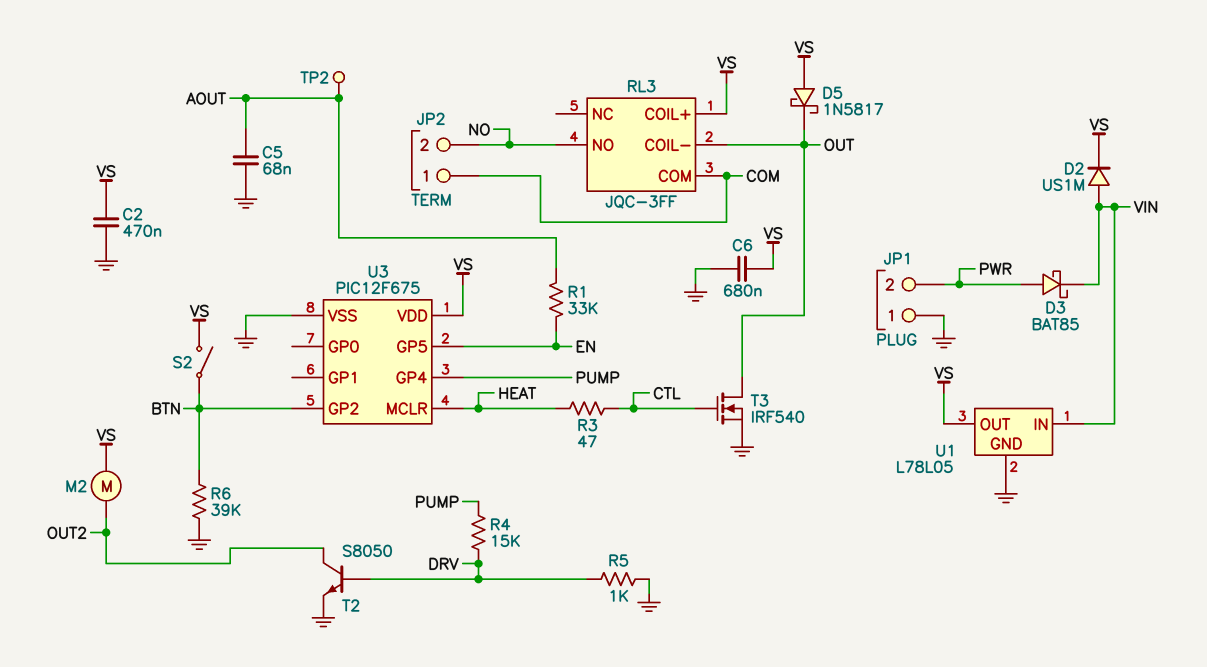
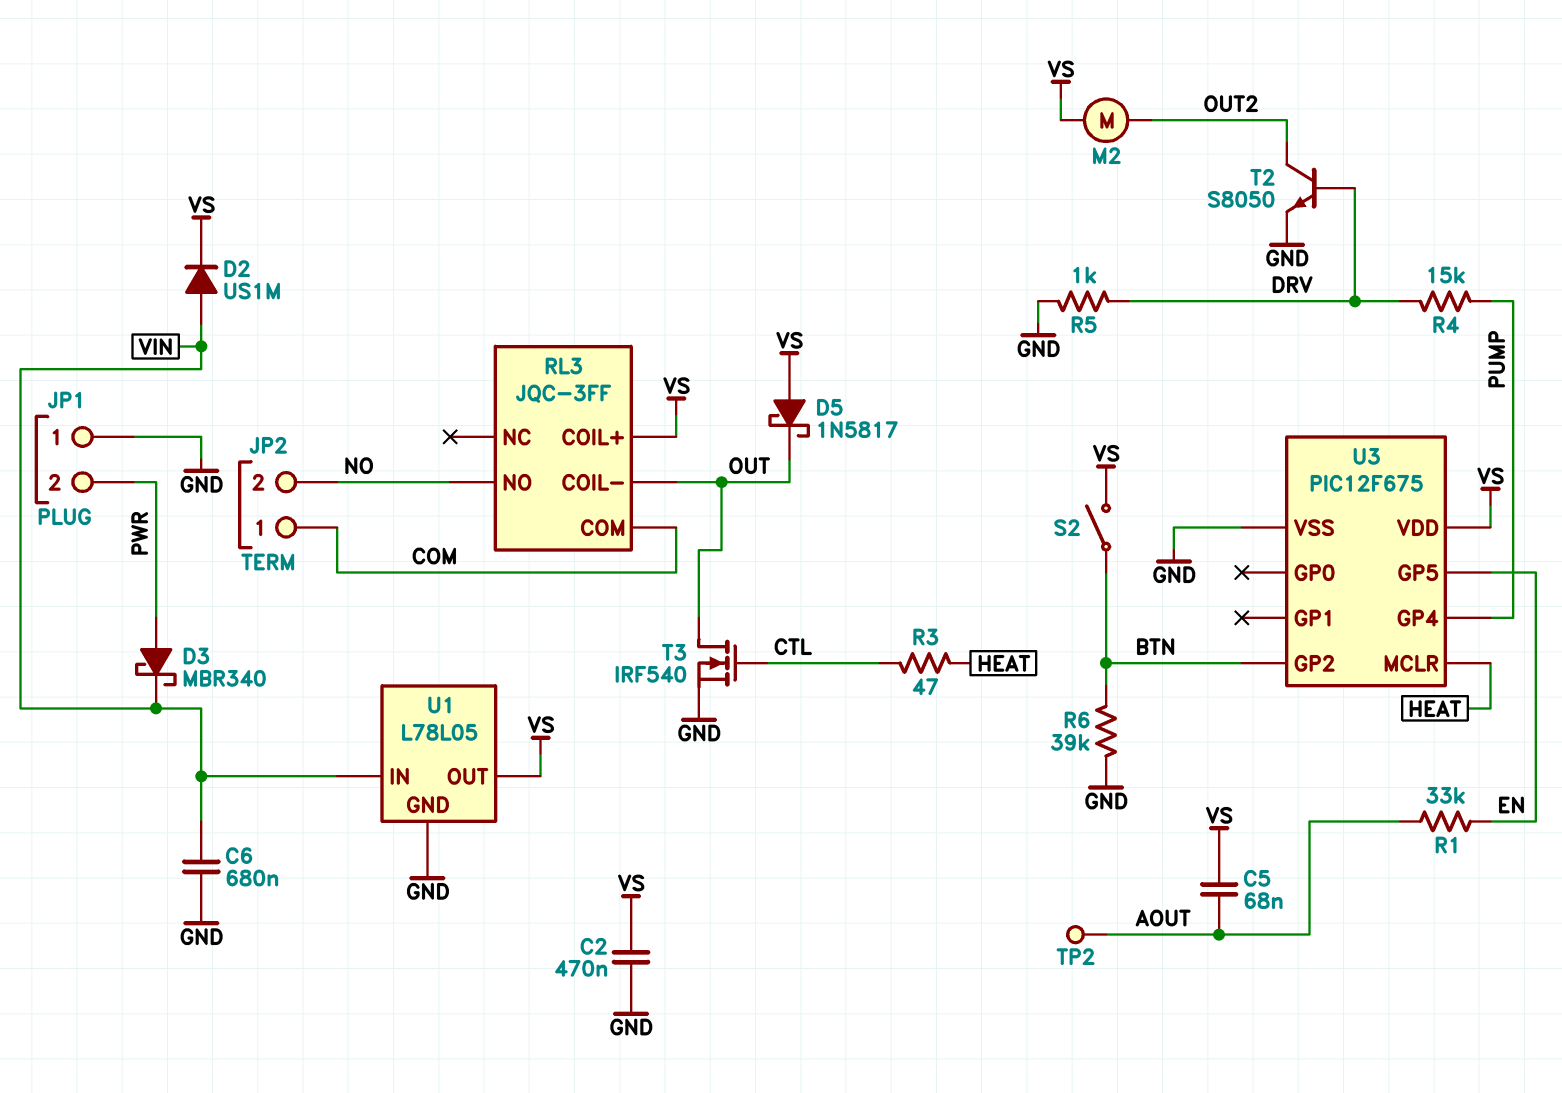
C5: 68nF (AOUT, GND) -> 68nF (AOUT, VS)
C6: 680nF (GND, VS) -> 680nF (GND, VIN)
D3: schottky BAT85 (A PWR, K VIN) -> schottky MBR340 (A PWR, K VIN)

